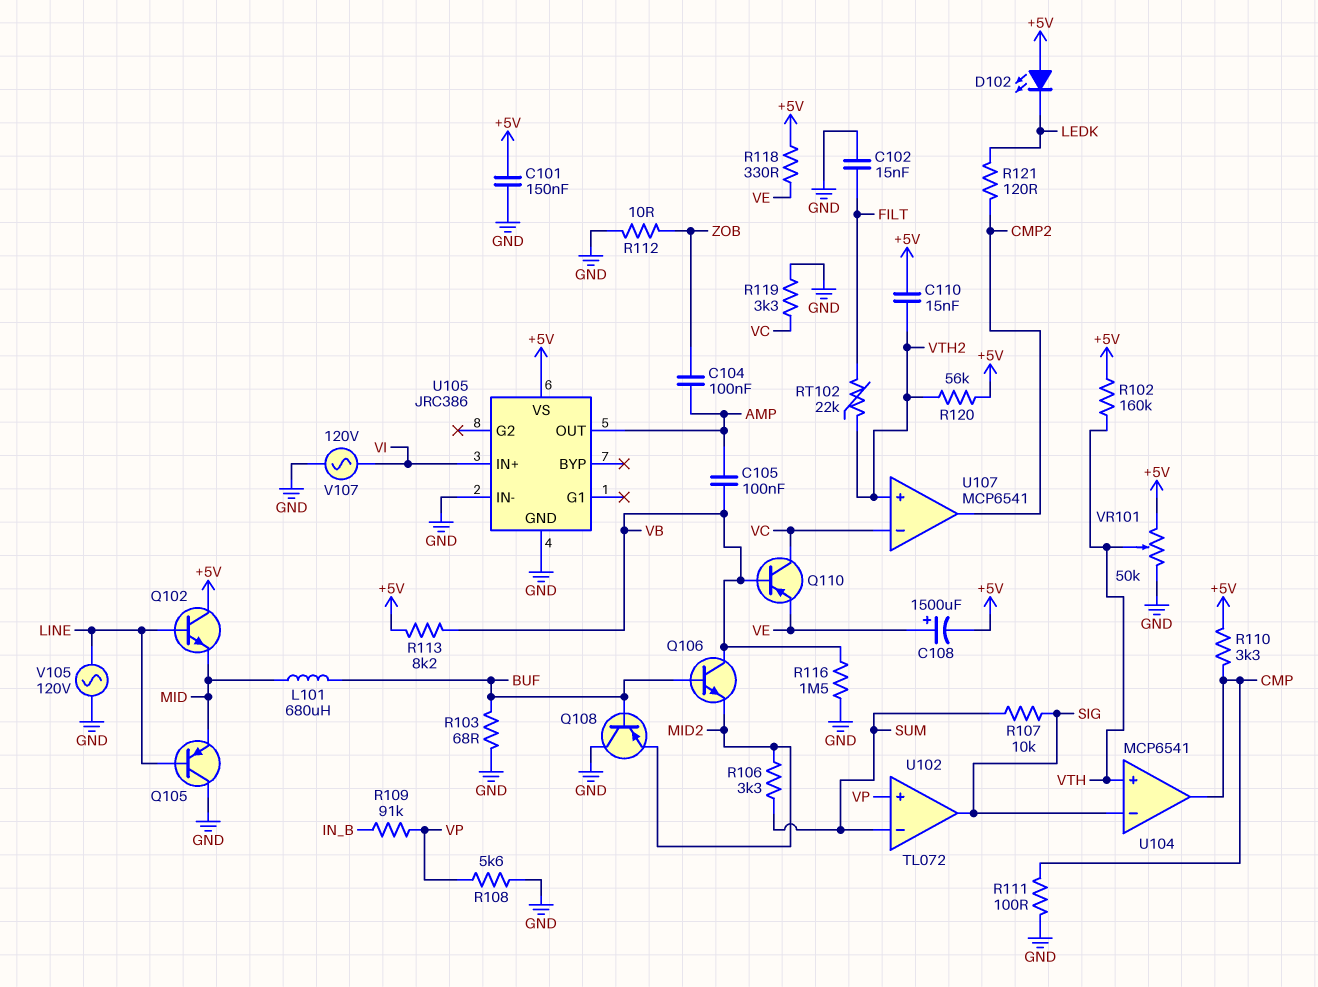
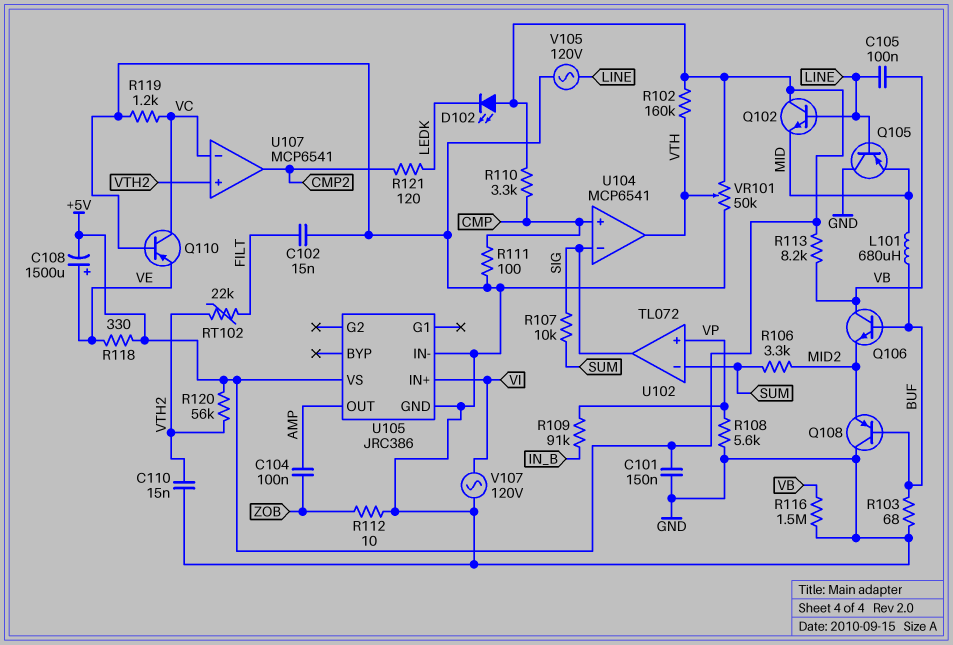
C105: 100nF (AMP, VB) -> 100nF (LINE, VB)
C110: 15nF (+5V, VTH2) -> 15nF (GND, VTH2)
Q110: PNP (B VB, C VC, E VE) -> PNP (B GND, C VC, E VE)
R119: 3.3k (GND, VC) -> 1.2k (GND, VC)
U104 pin in+: VTH -> CMP
U104 pin out: CMP -> VTH

